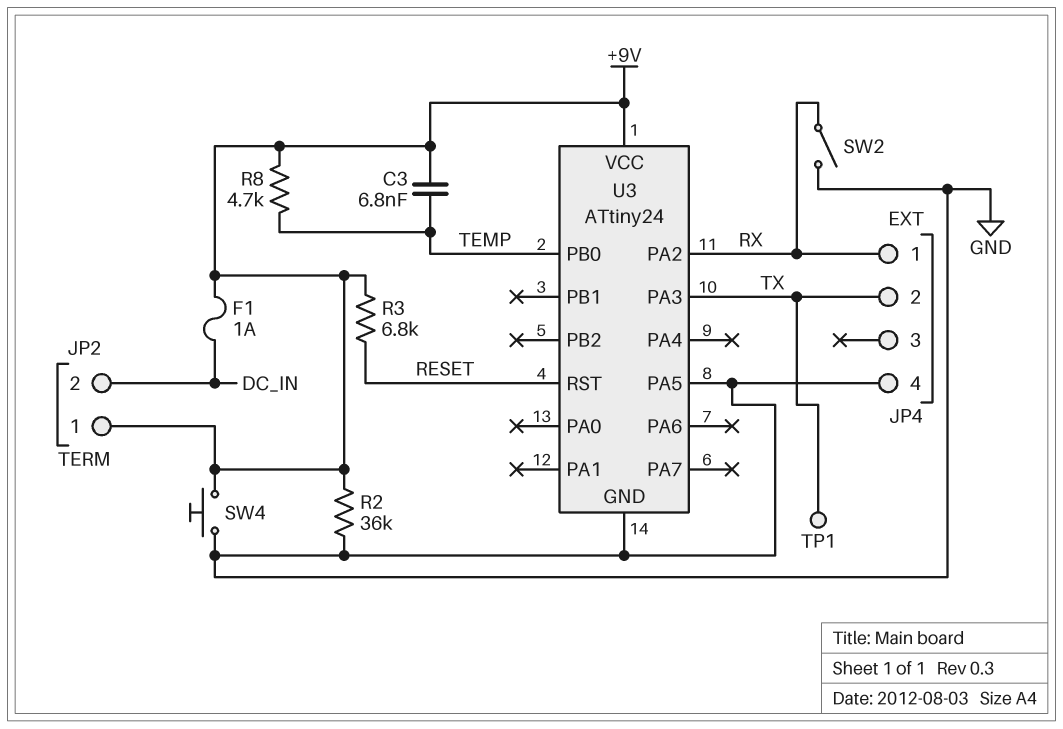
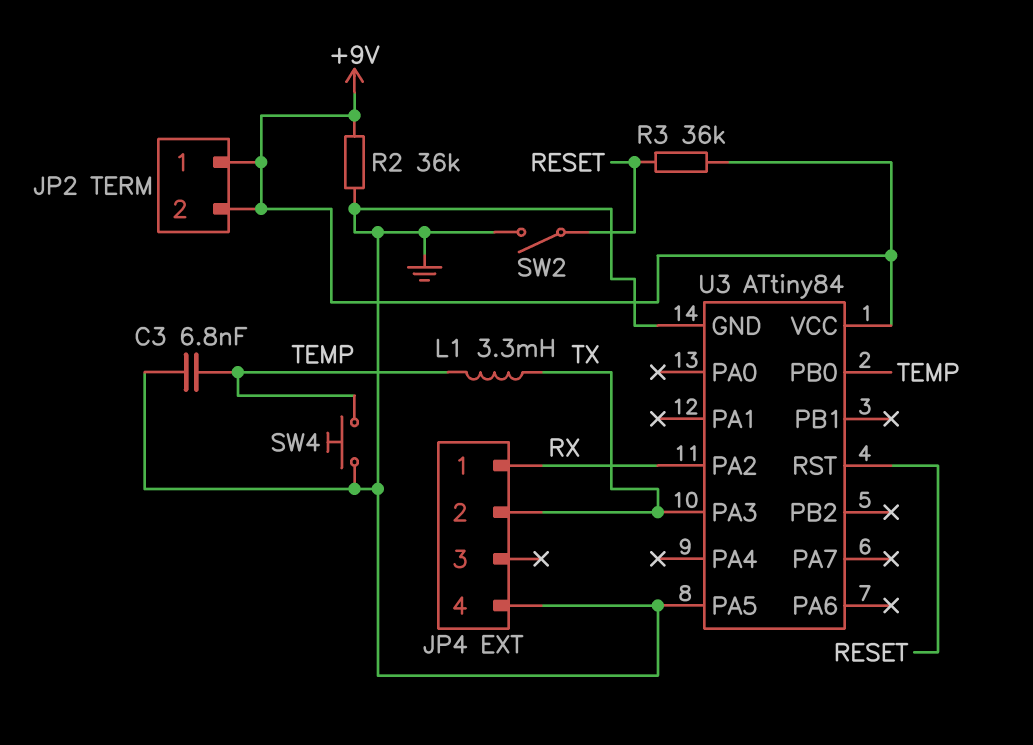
C3: 6.8nF (+9V, TEMP) -> 6.8nF (GND, TEMP)
F1: 1A (+9V, DC_IN) -> none
JP2 pin 2: DC_IN -> +9V
L1: none -> 3.3mH (TEMP, TX)
R3: 6.8k (+9V, RESET) -> 36k (+9V, RESET)
R8: 4.7k (+9V, TEMP) -> none
SW2: switch (GND, RX) -> switch (GND, RESET)
SW4: button (+9V, GND) -> button (GND, TEMP)
TP1: test point (TX) -> none
U3: ATtiny24 -> ATtiny84

